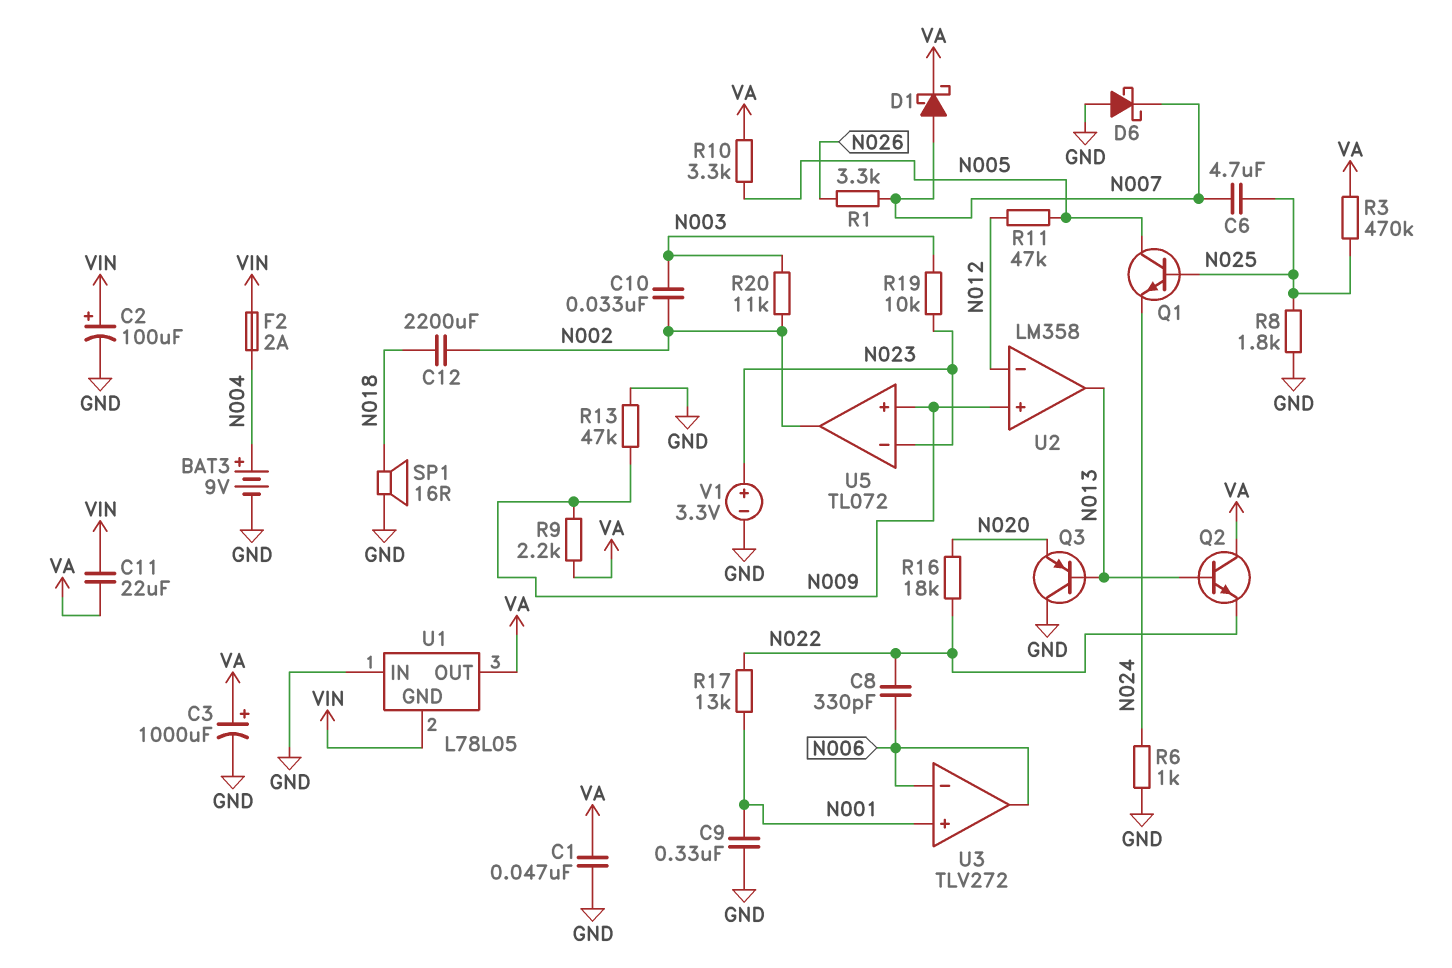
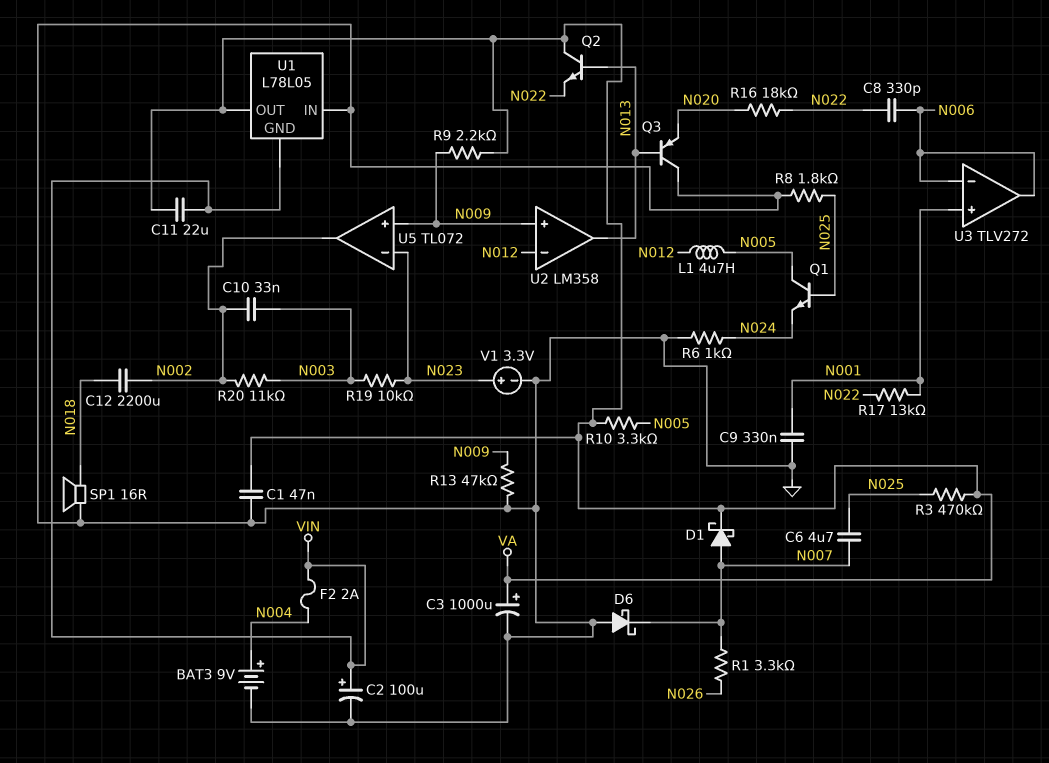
L1: none -> 4.7uH (N005, N012)
R11: 47k (N005, N012) -> none

